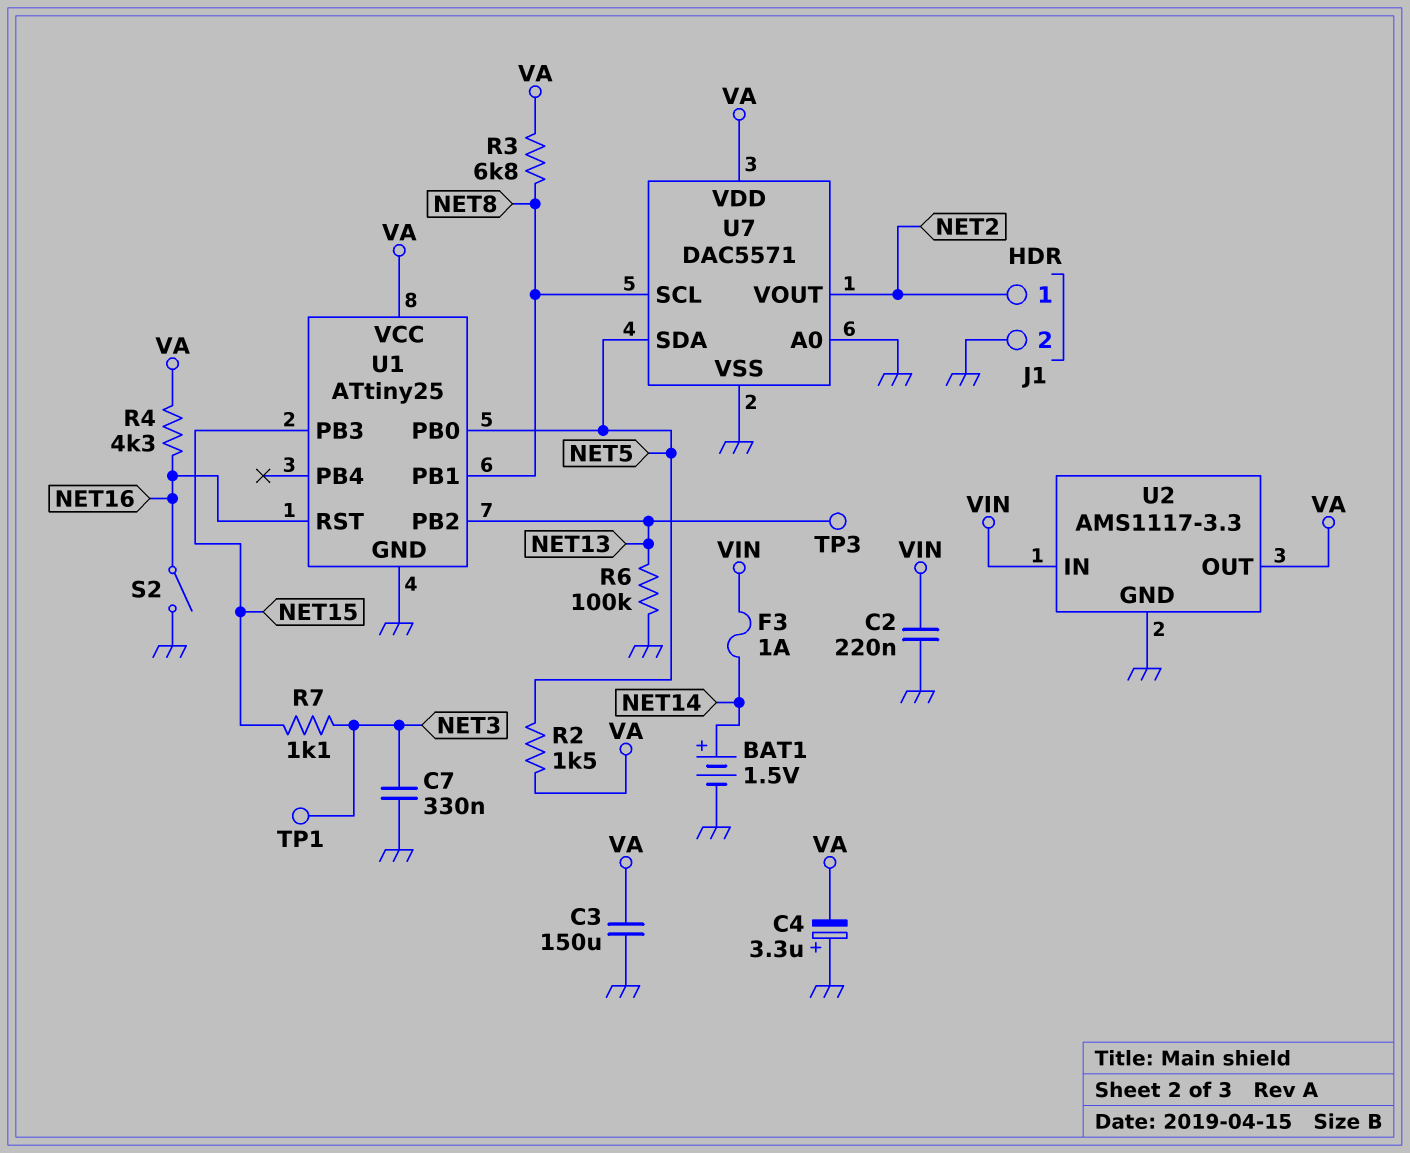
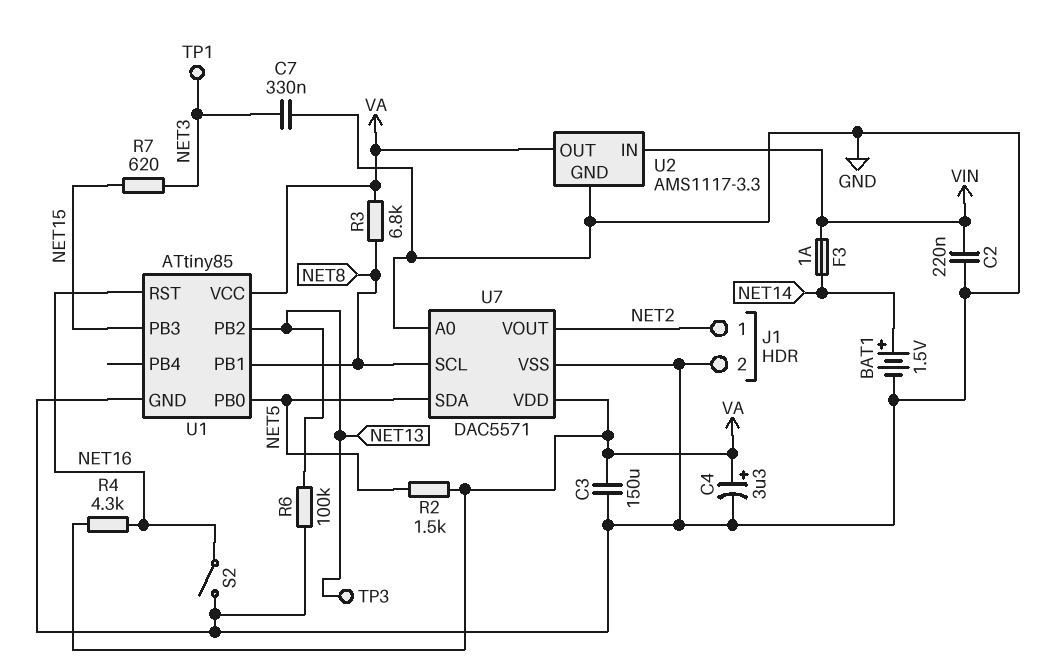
C4: 3.3uF (plus GND, minus VA) -> 3.3uF (plus VA, minus GND)
R7: 1.1k (NET3, NET15) -> 620 (NET3, NET15)
U1: ATtiny25 -> ATtiny85

